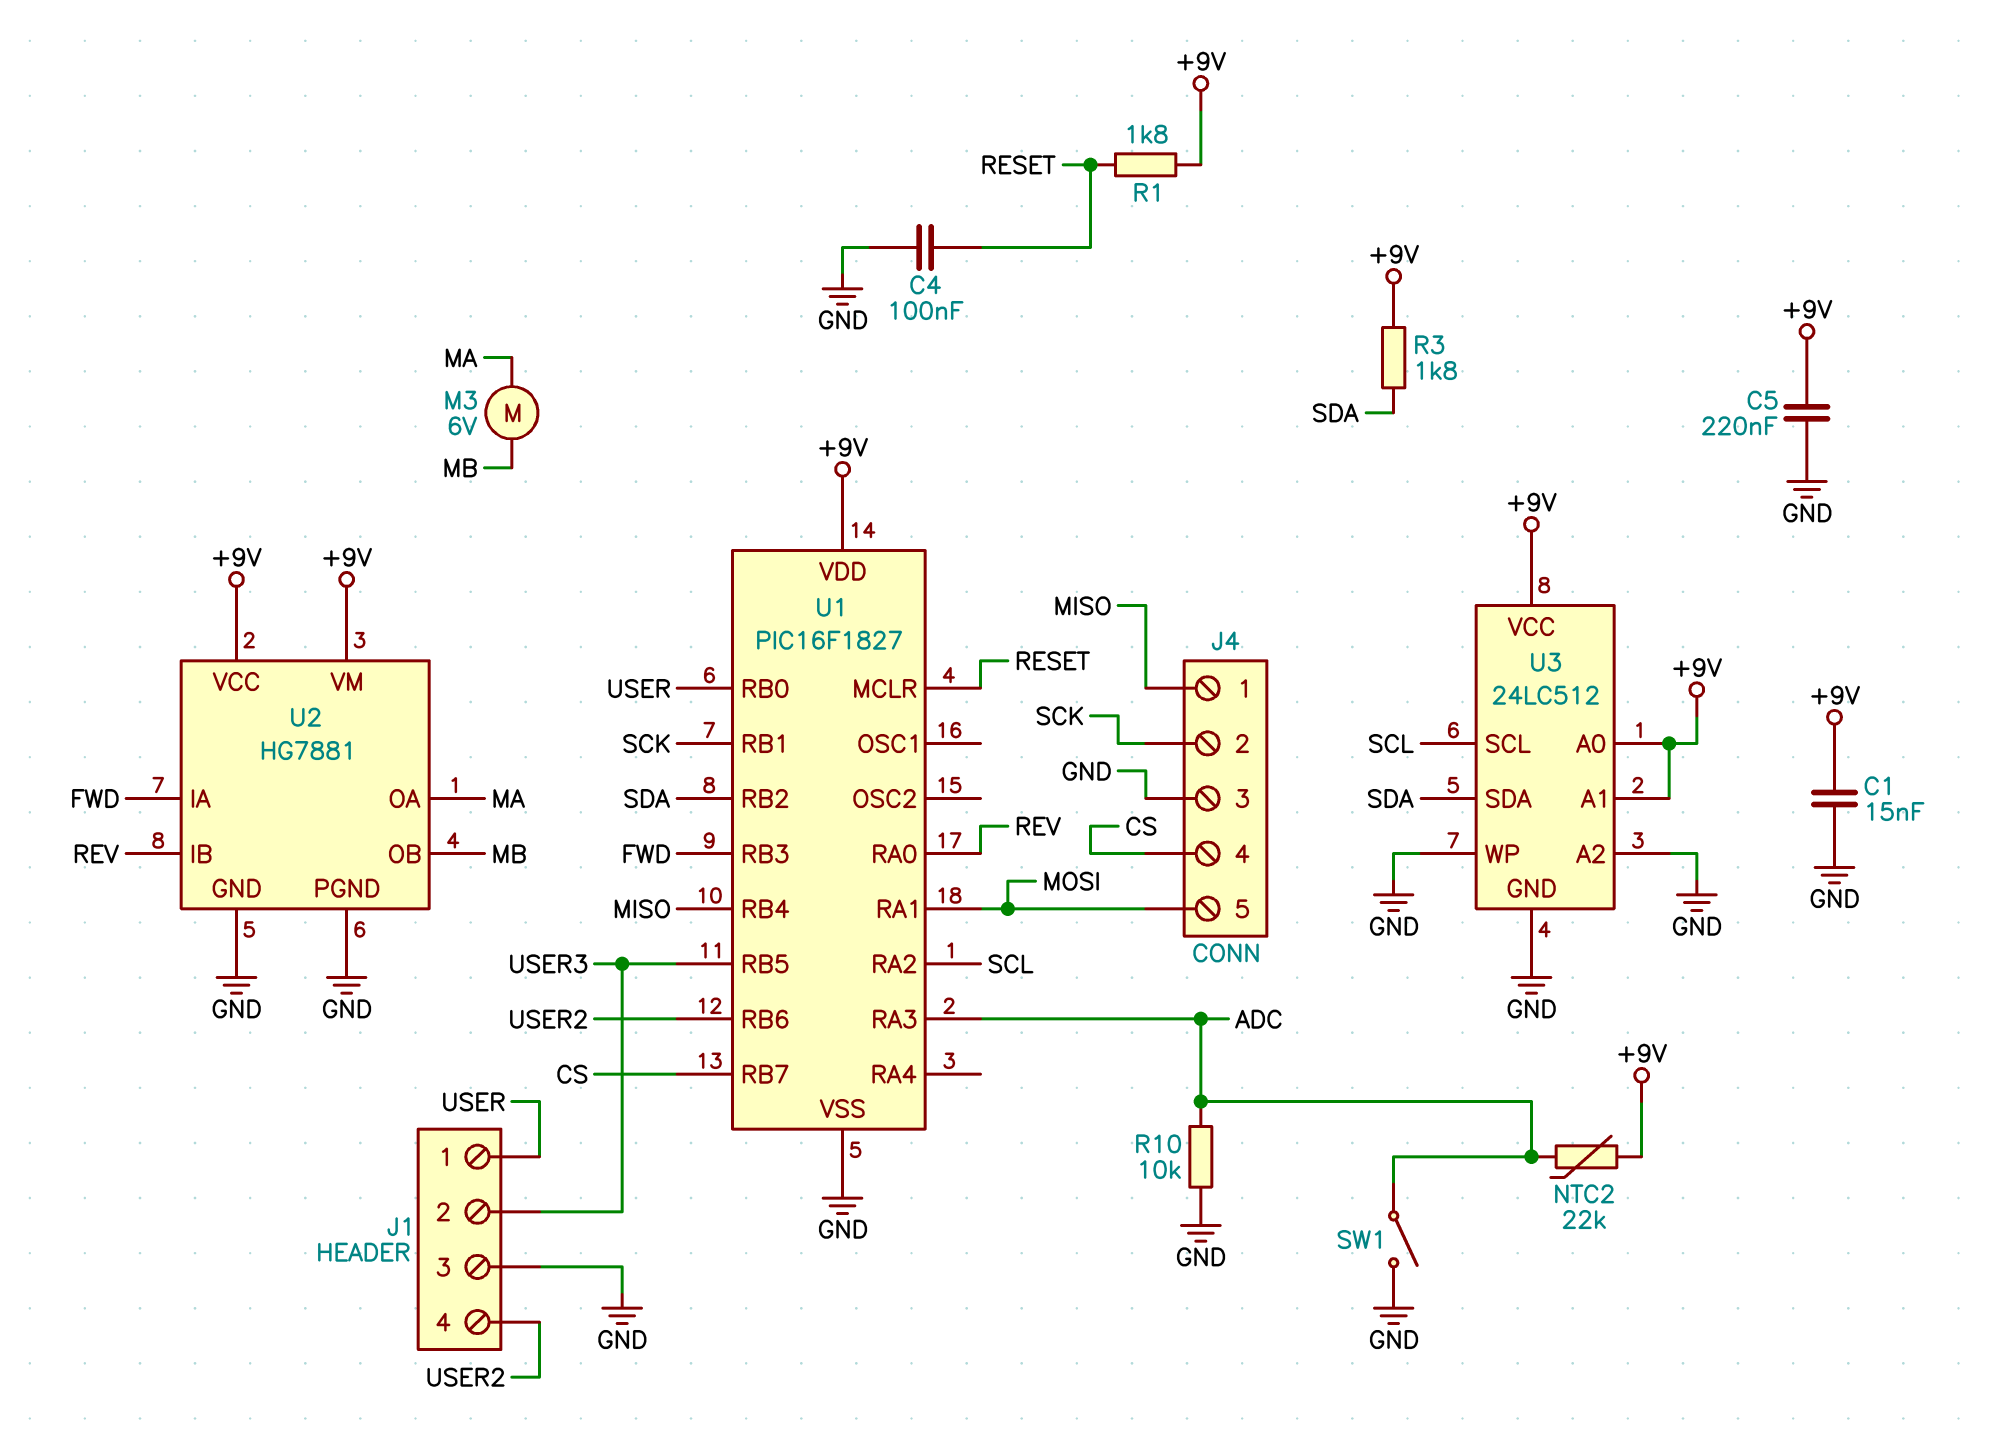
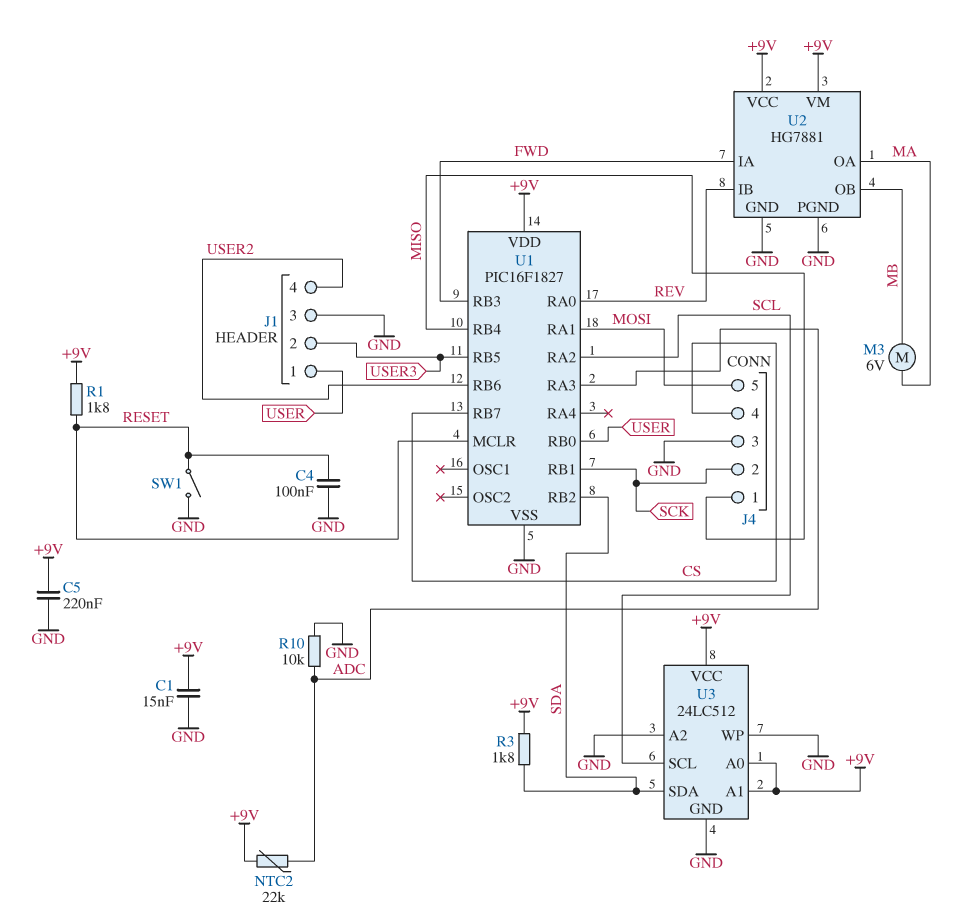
SW1: switch (ADC, GND) -> switch (GND, RESET)

